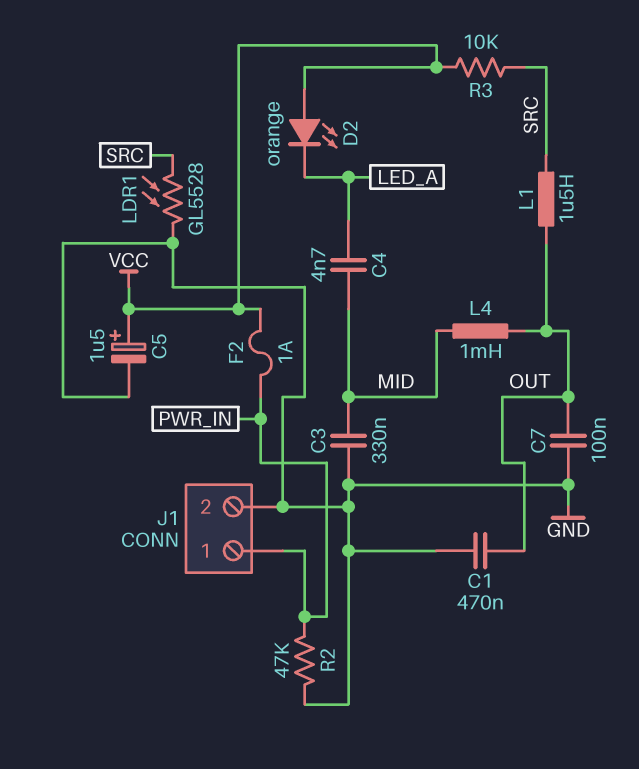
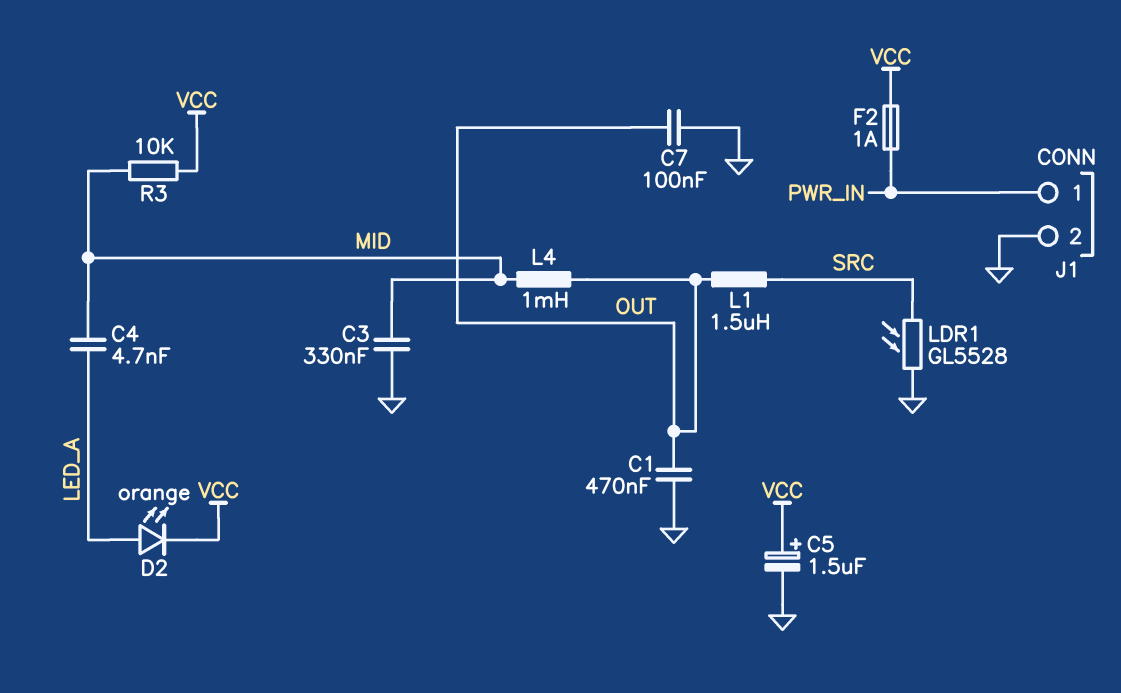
D2: LED orange (A VCC, K LED_A) -> LED orange (A LED_A, K VCC)
R2: 47k (GND, PWR_IN) -> none
R3: 10k (SRC, VCC) -> 10k (MID, VCC)

